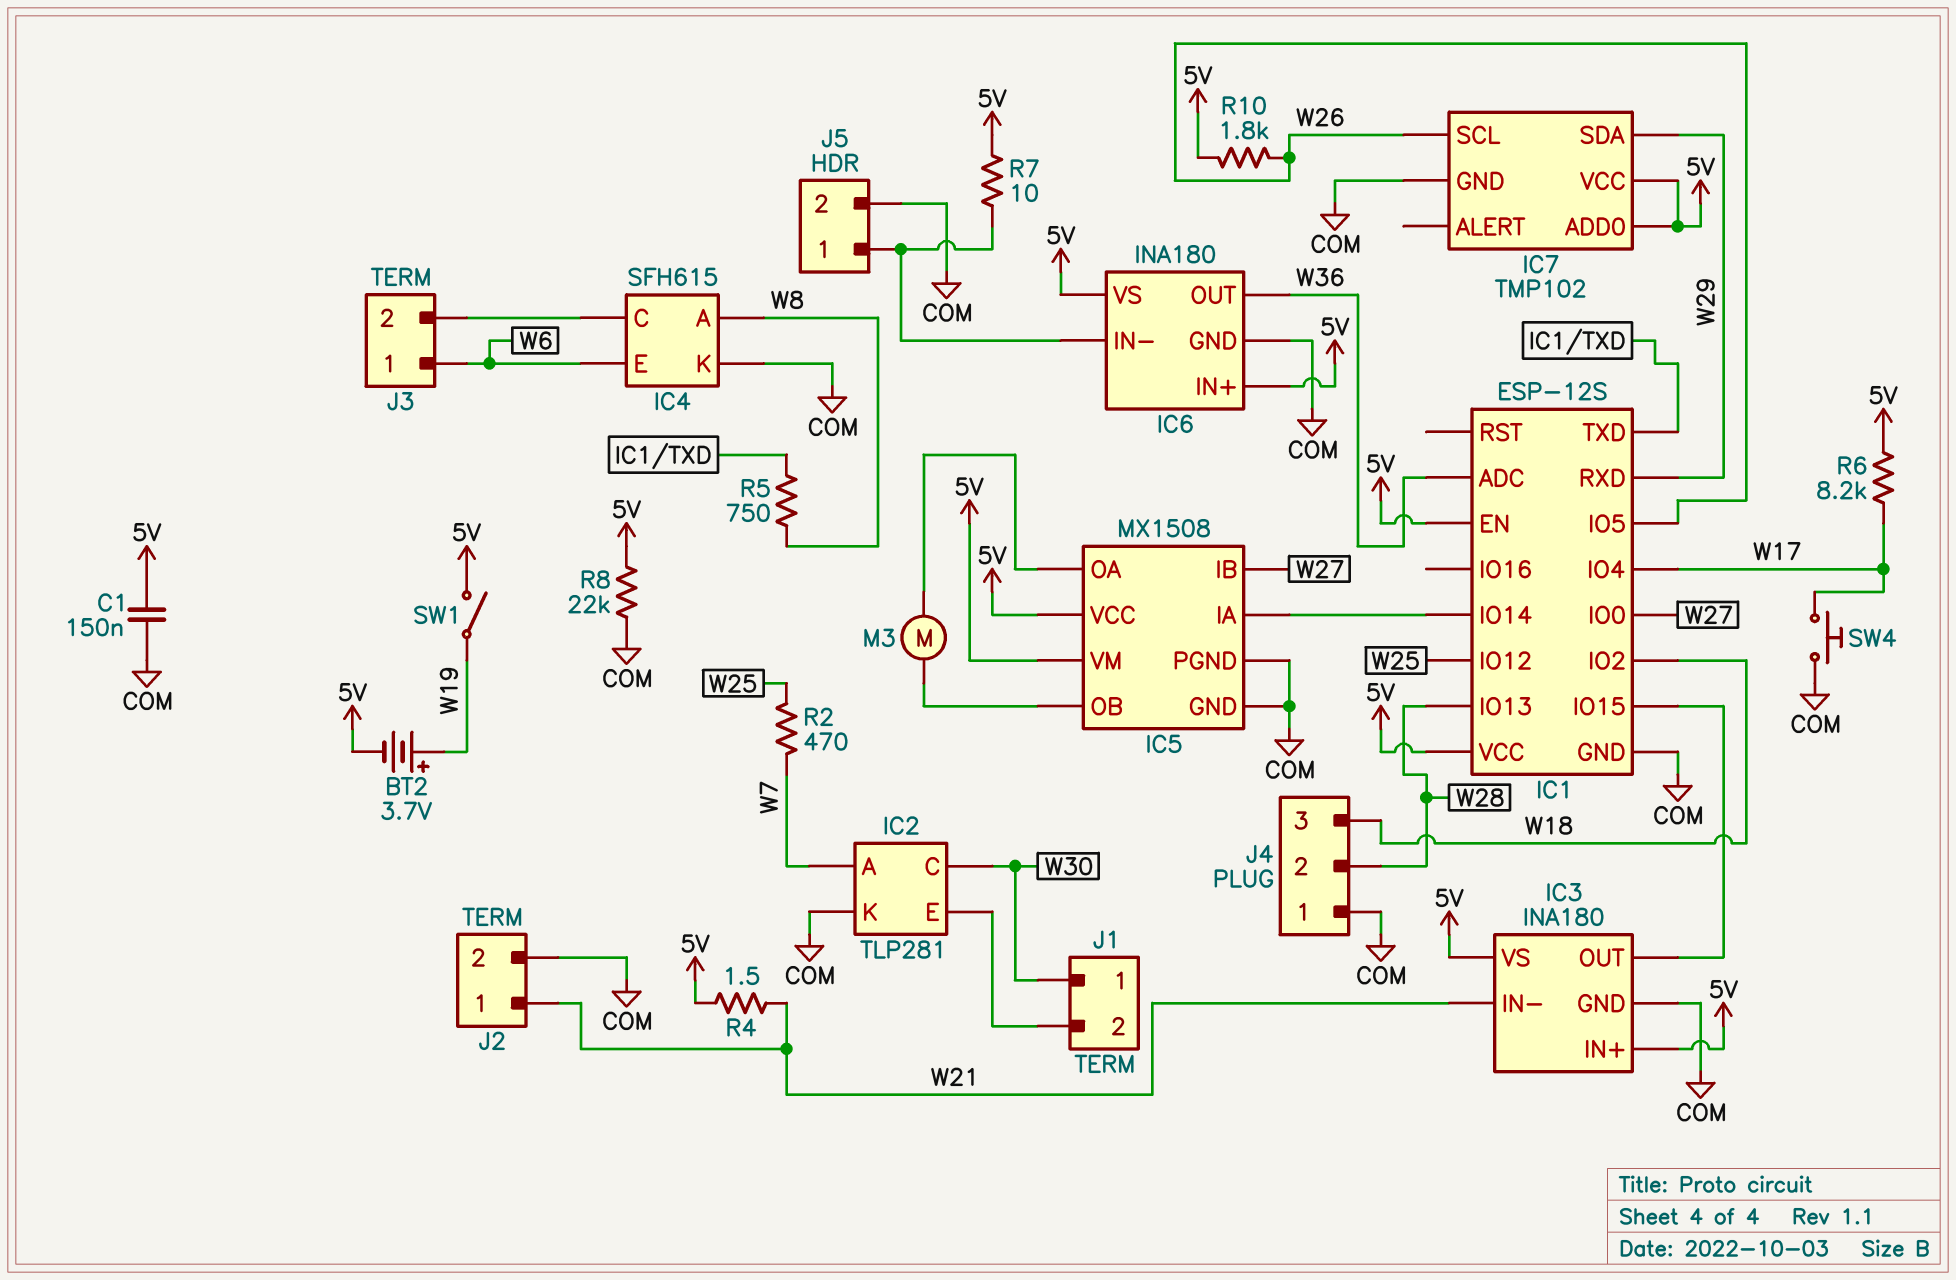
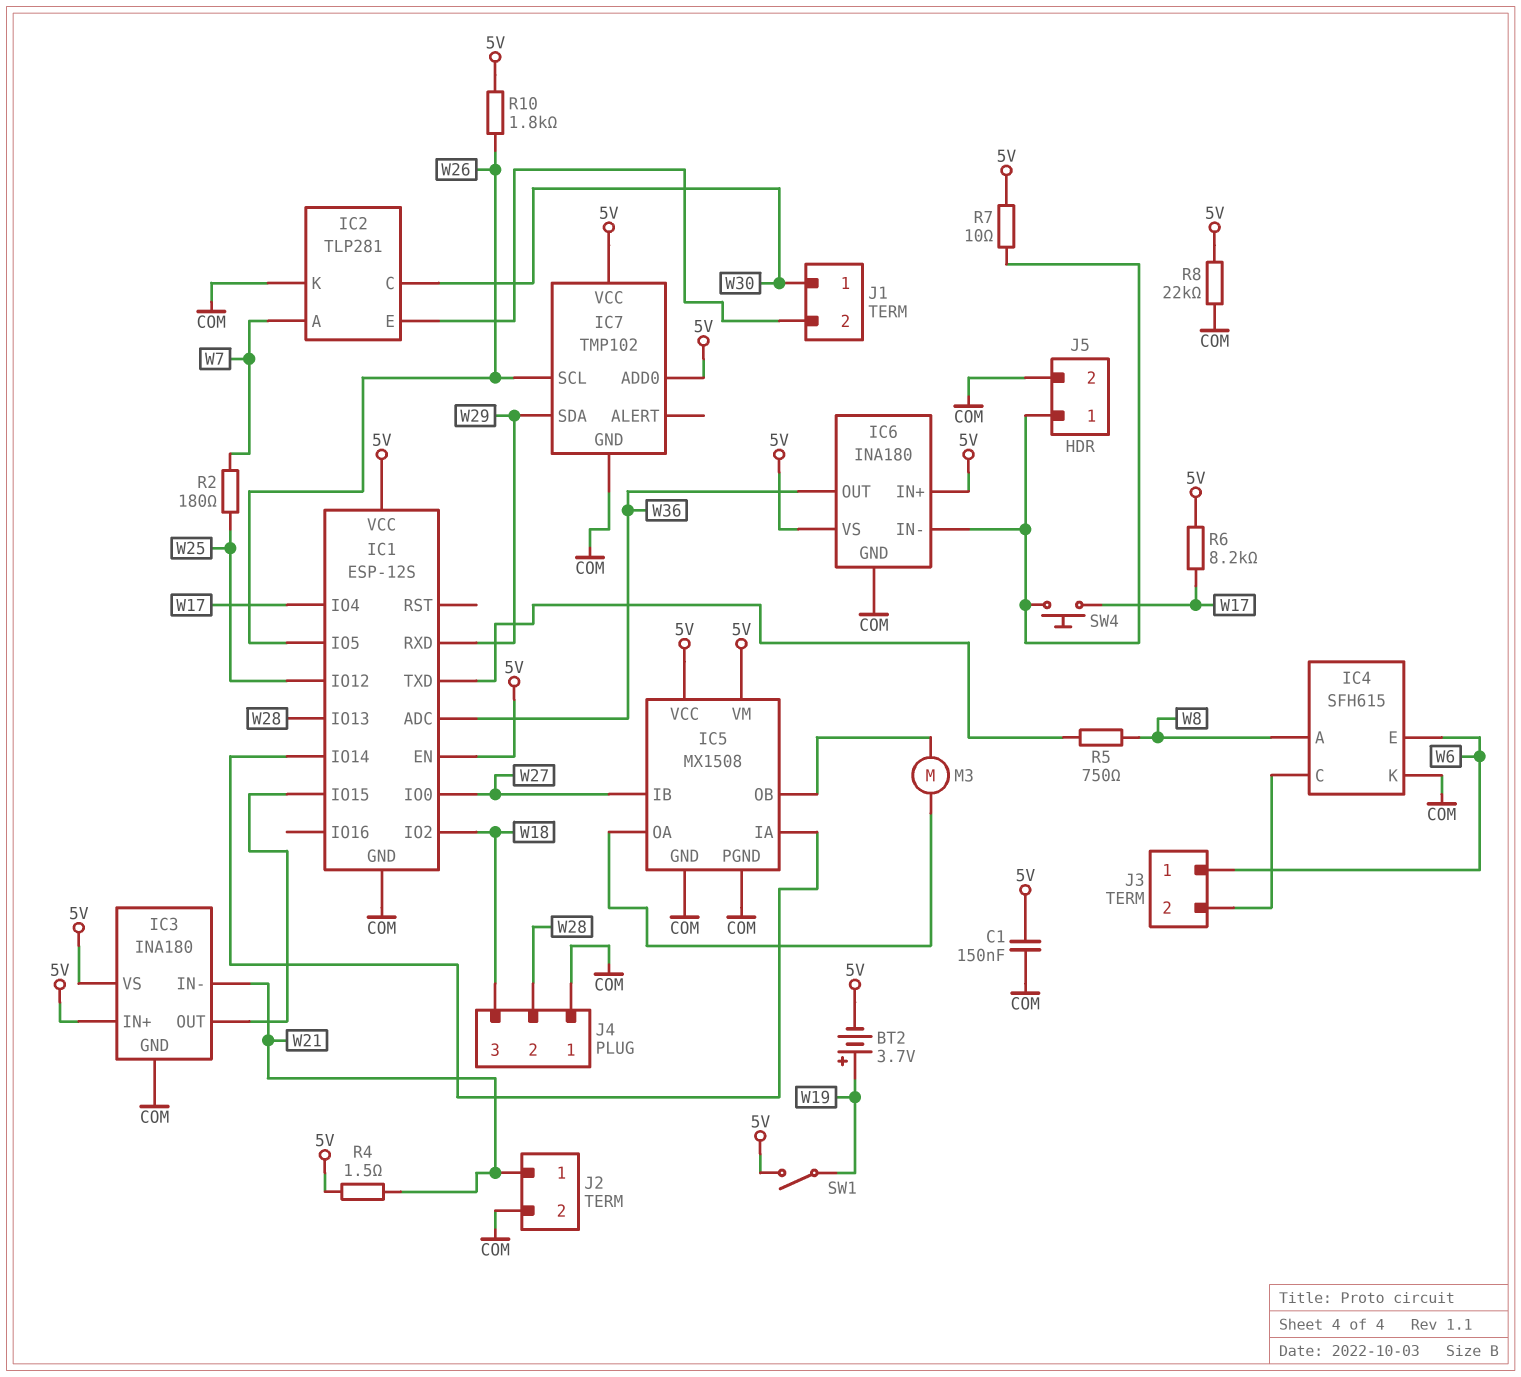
R2: 470 (W7, W25) -> 180 (W7, W25)
SW4: button (COM, W17) -> button (IC6/IN-, W17)

